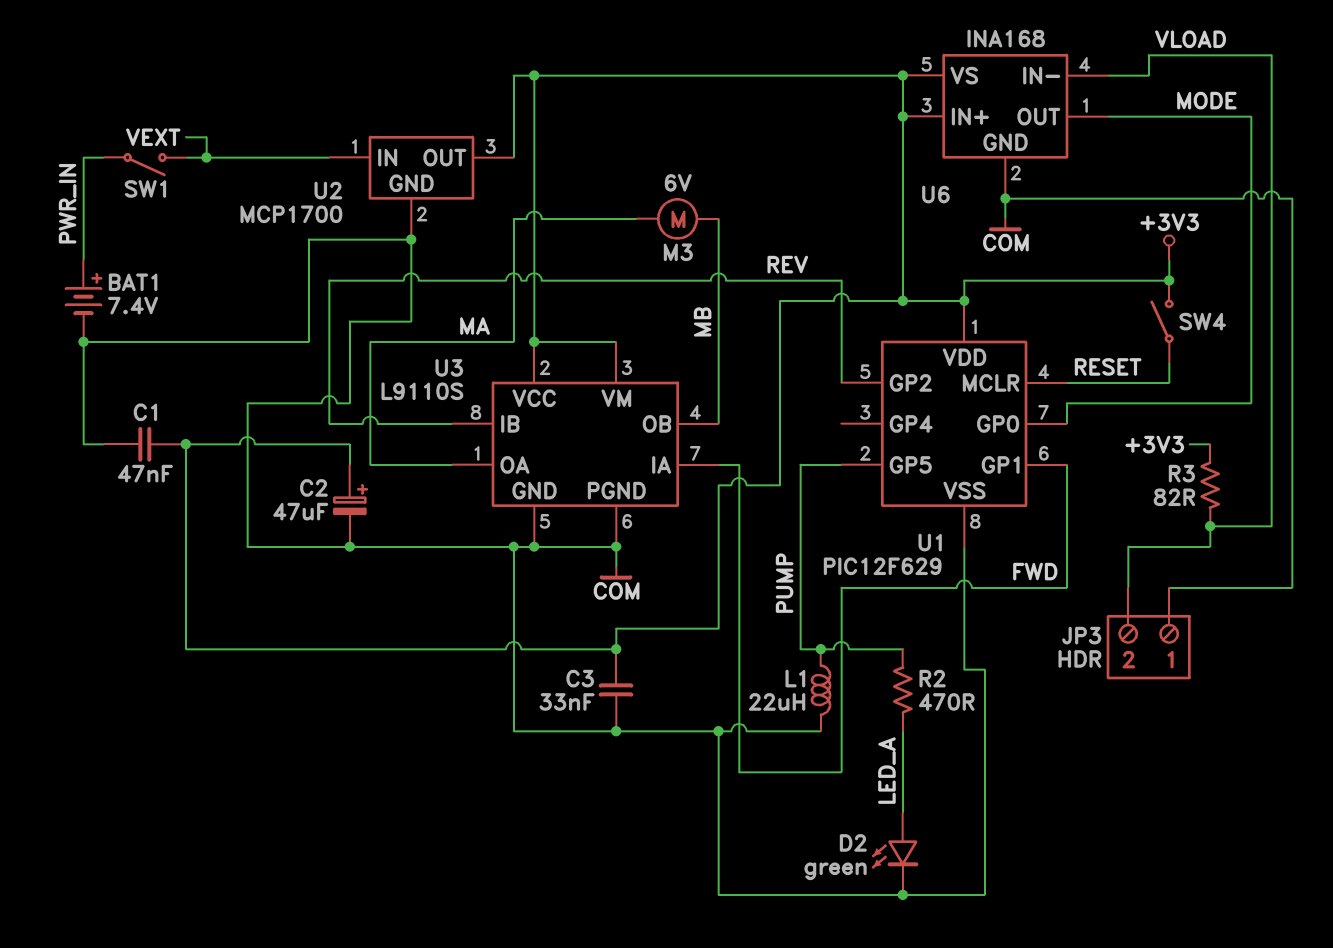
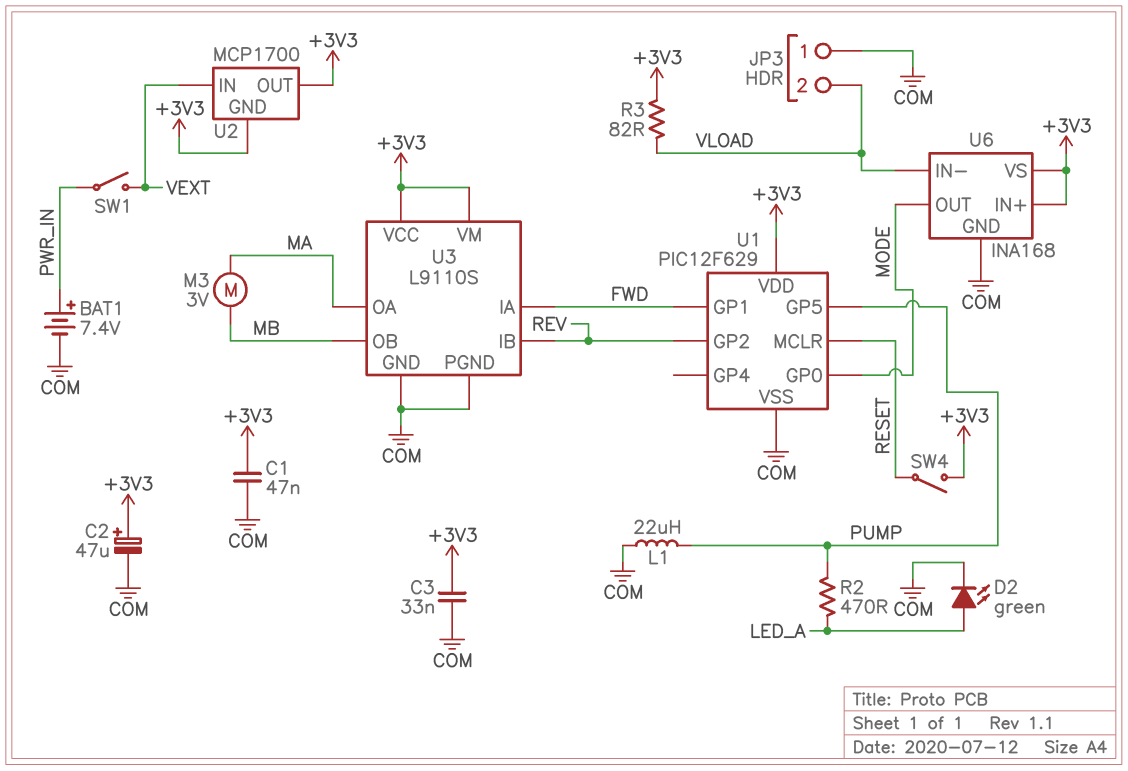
M3: motor 6V (MA, MB) -> motor 3V (MA, MB)
U2 pin GND: COM -> +3V3

